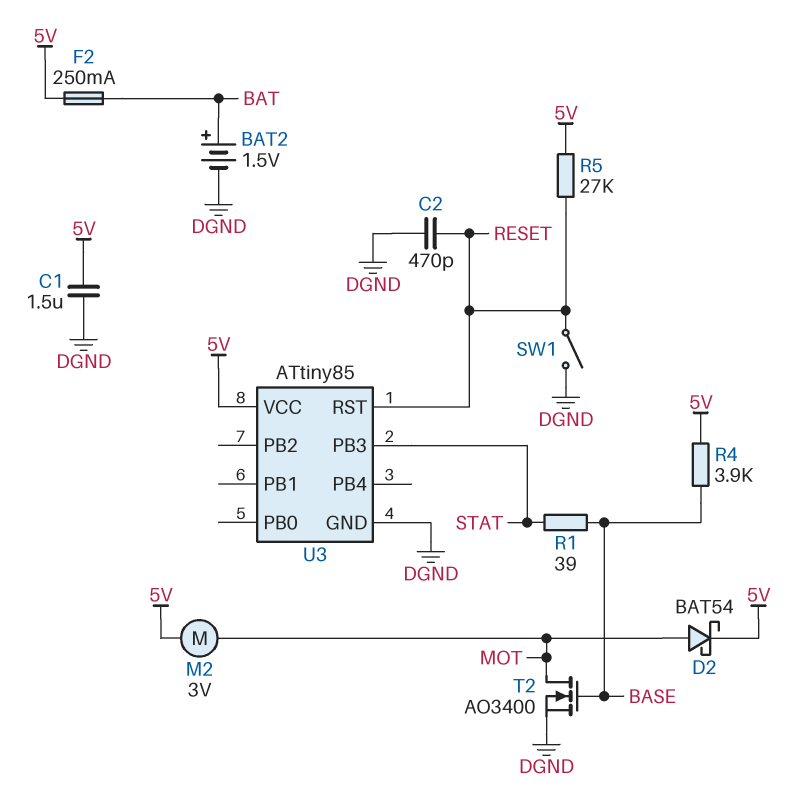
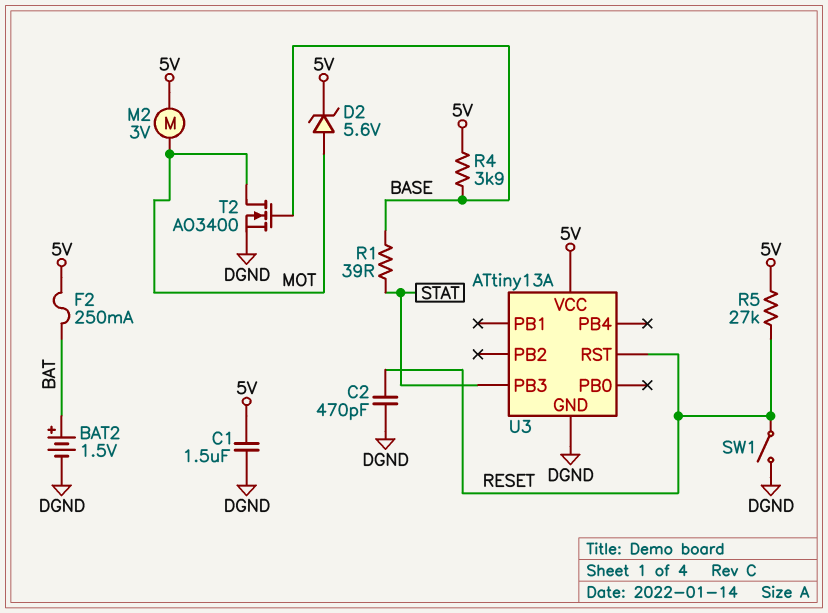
D2: schottky BAT54 (A MOT, K 5V) -> zener 5.6V (A MOT, K 5V)
U3: ATtiny85 -> ATtiny13A

